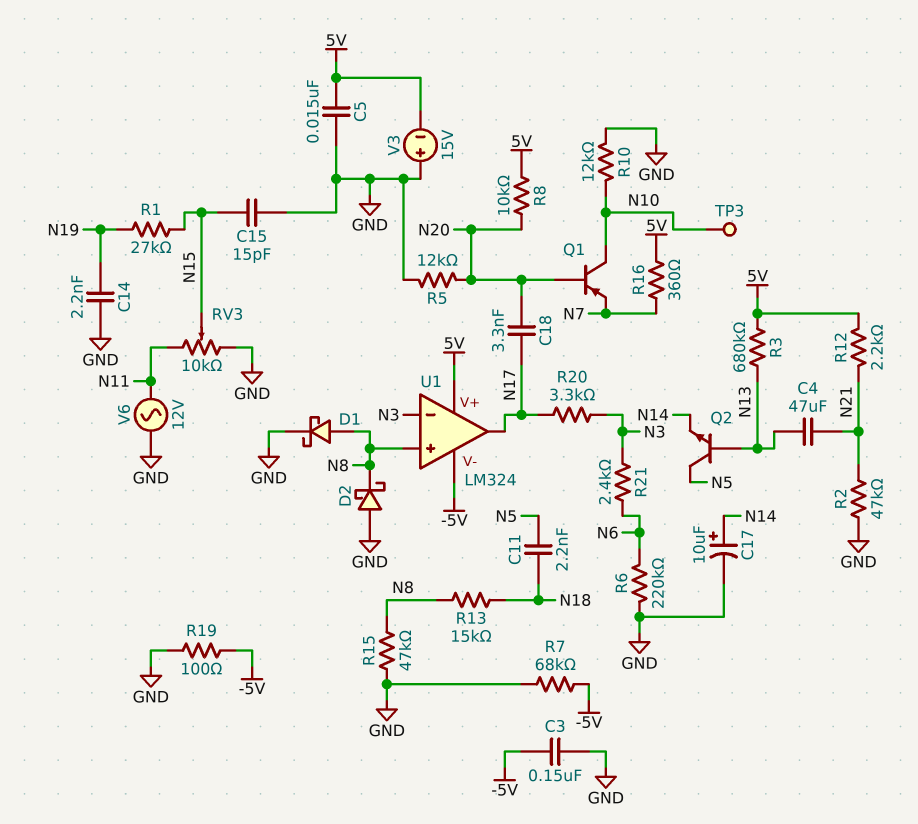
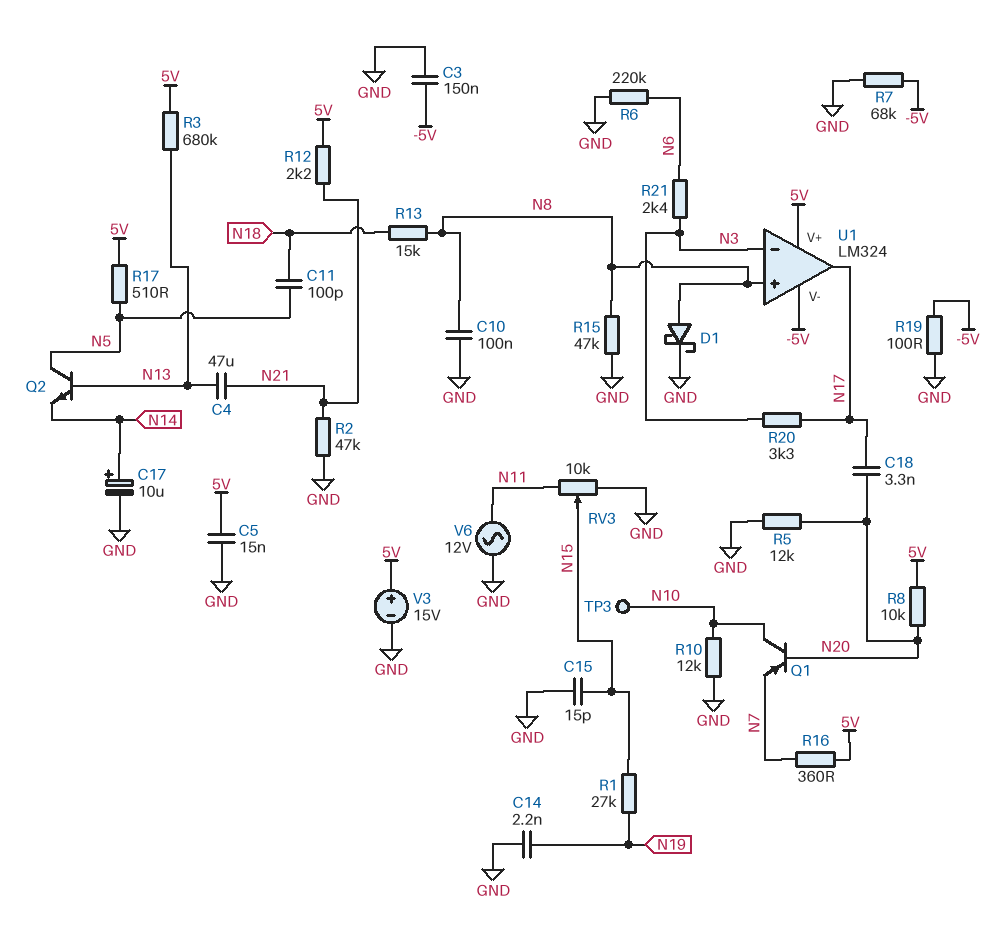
C10: none -> 100nF (GND, N8)
C11: 2.2nF (N5, N18) -> 100pF (N5, N18)
D2: schottky (A GND, K N8) -> none
R17: none -> 510 (5V, N5)
V3: 15V (plus GND, minus 5V) -> 15V (plus 5V, minus GND)

